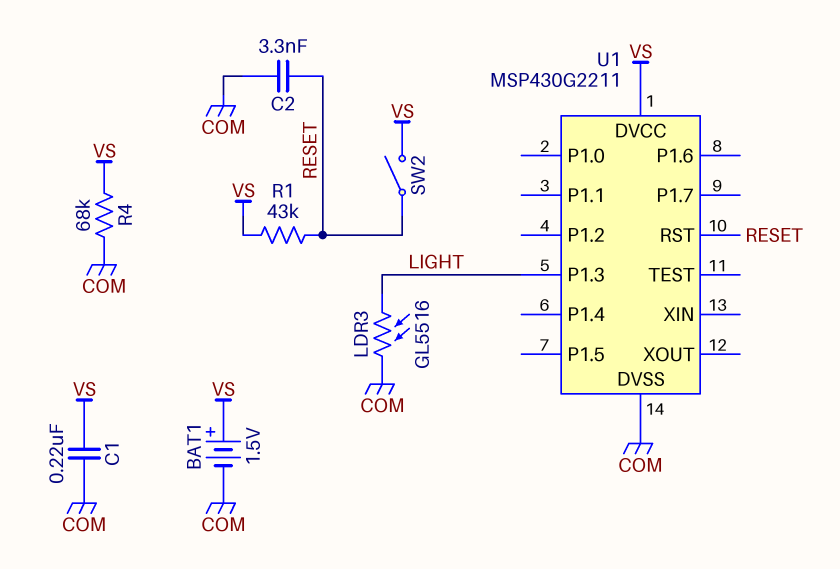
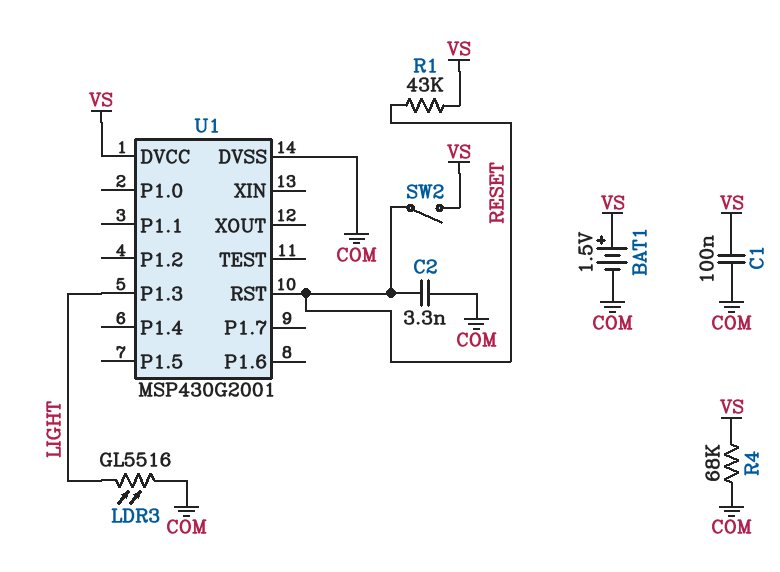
C1: 220nF (COM, VS) -> 100nF (COM, VS)
U1: MSP430G2211 -> MSP430G2001

